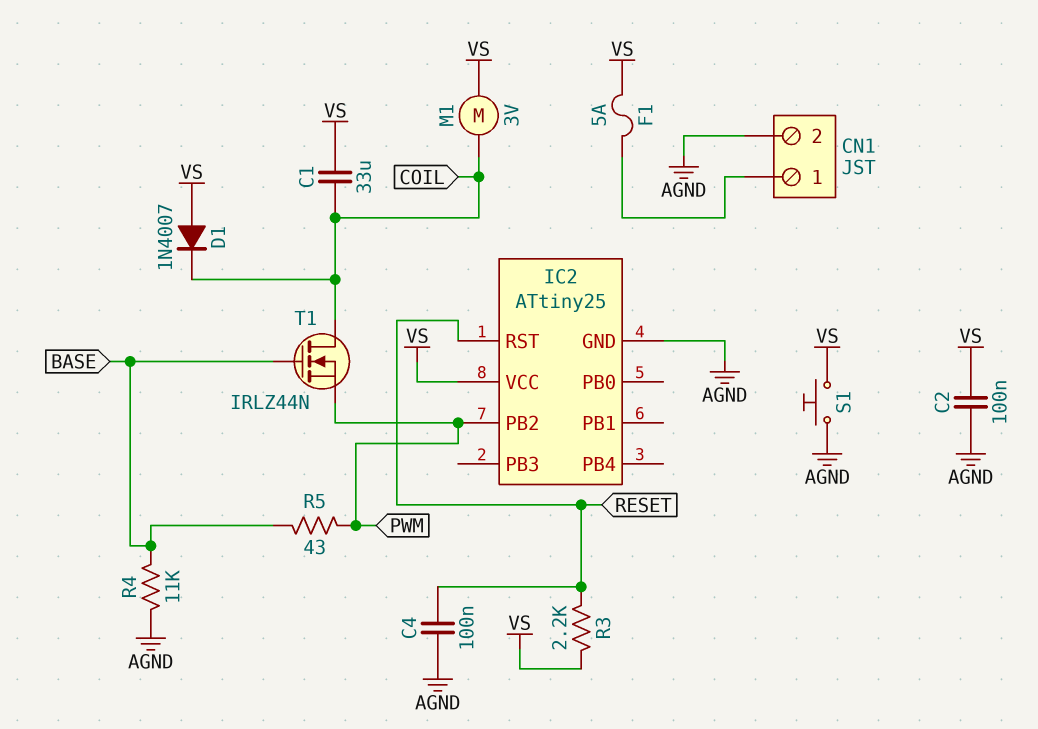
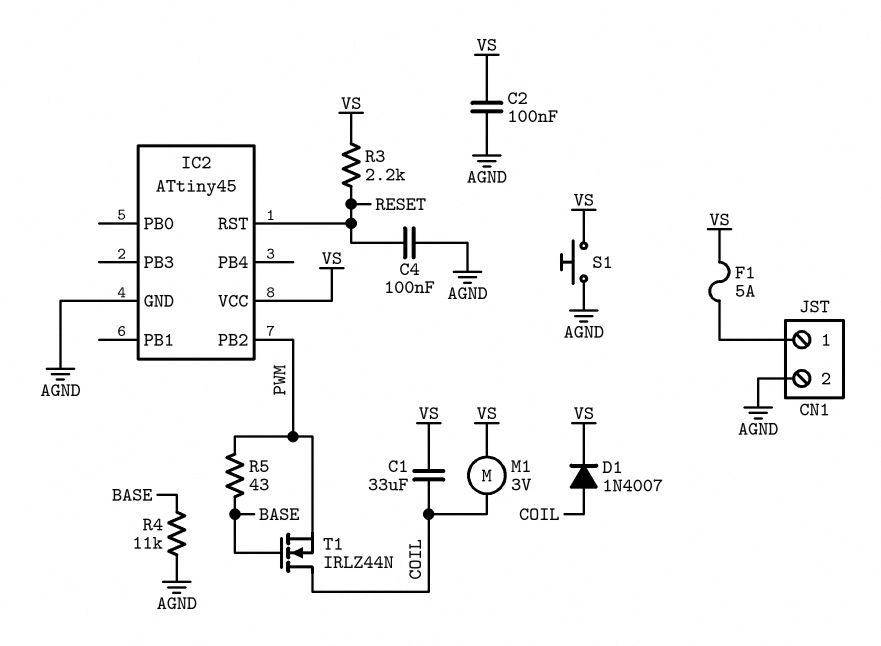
D1: diode 1N4007 (A VS, K COIL) -> diode 1N4007 (A COIL, K VS)
IC2: ATtiny25 -> ATtiny45

